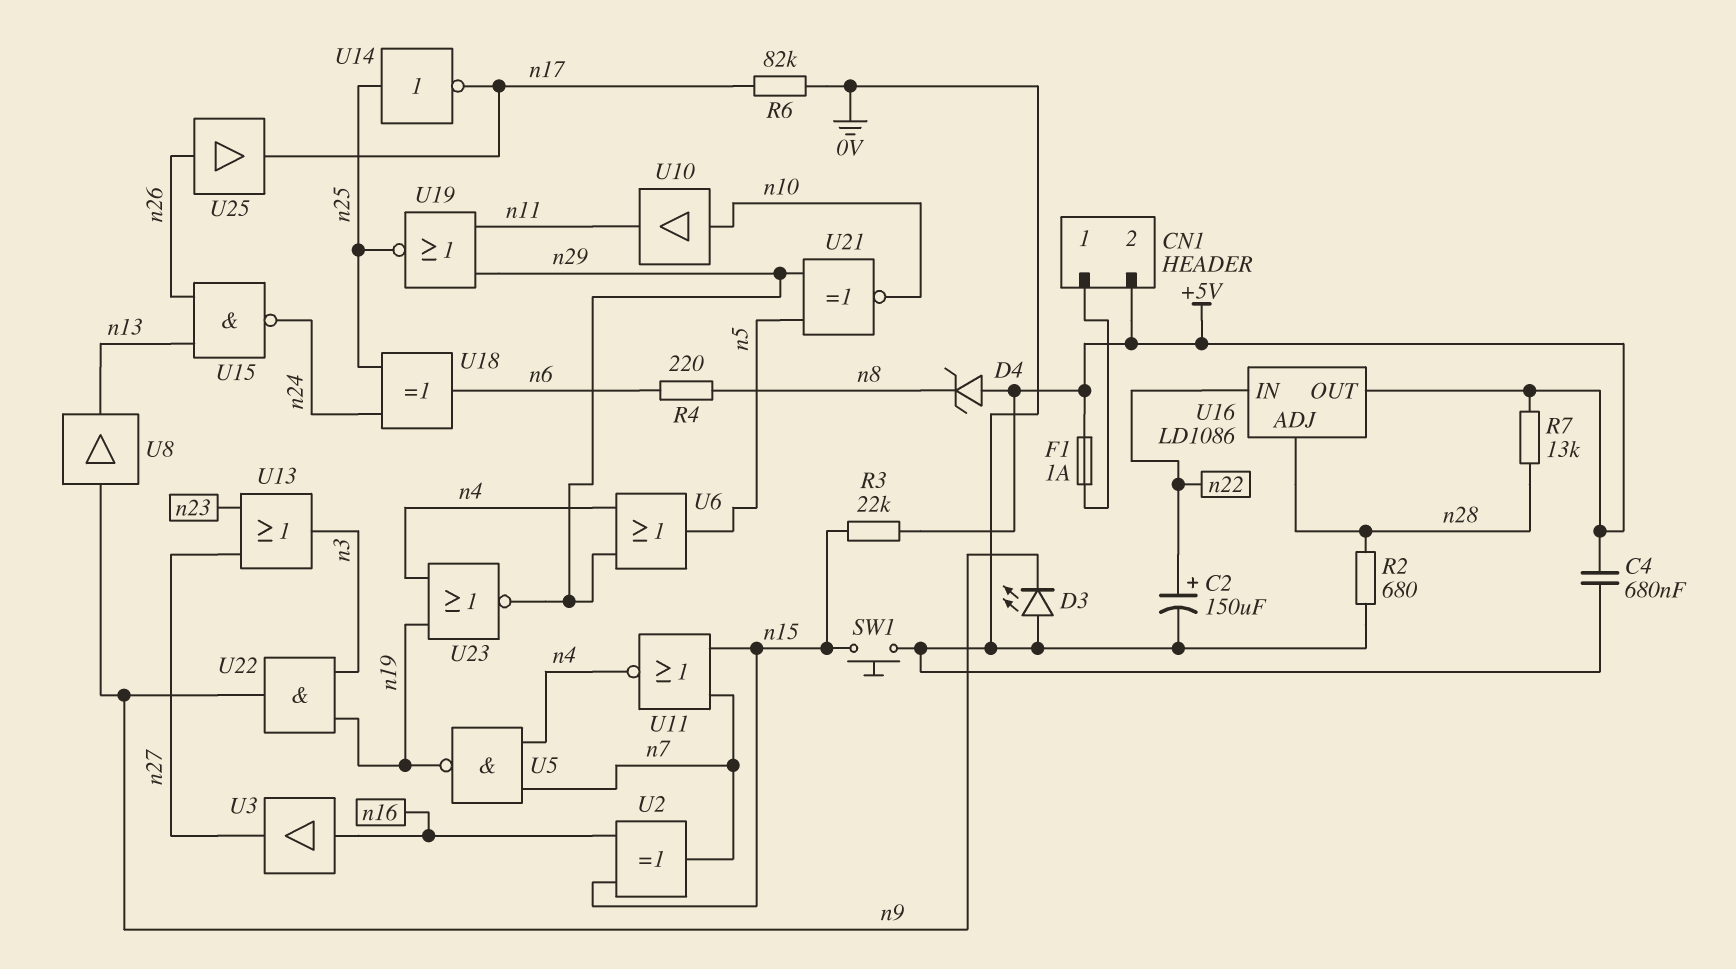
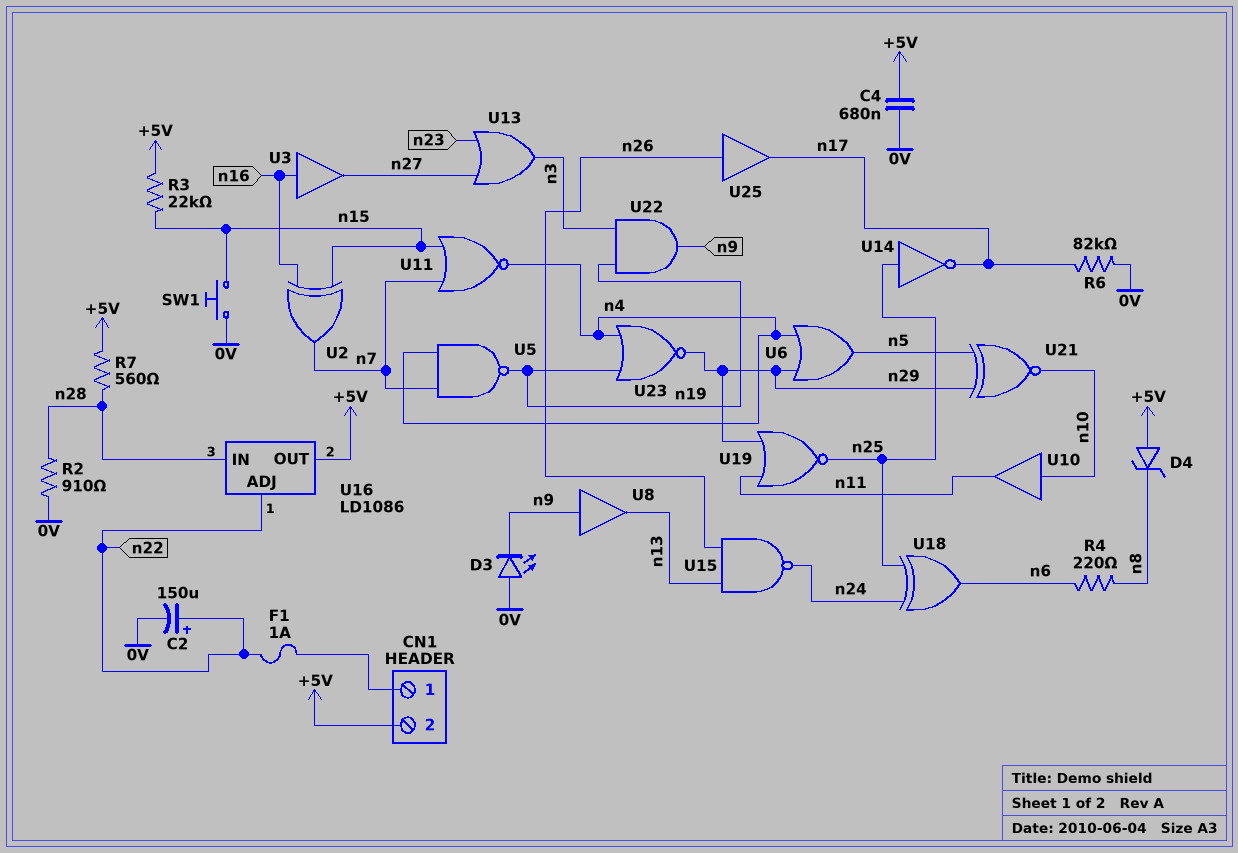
F1: 1A (+5V, CN1/1) -> 1A (CN1/1, n22)
R2: 680 (0V, n28) -> 910 (0V, n28)
R7: 13k (+5V, n28) -> 560 (+5V, n28)
U16 pin ADJ: n28 -> n22
U16 pin IN: n22 -> n28

